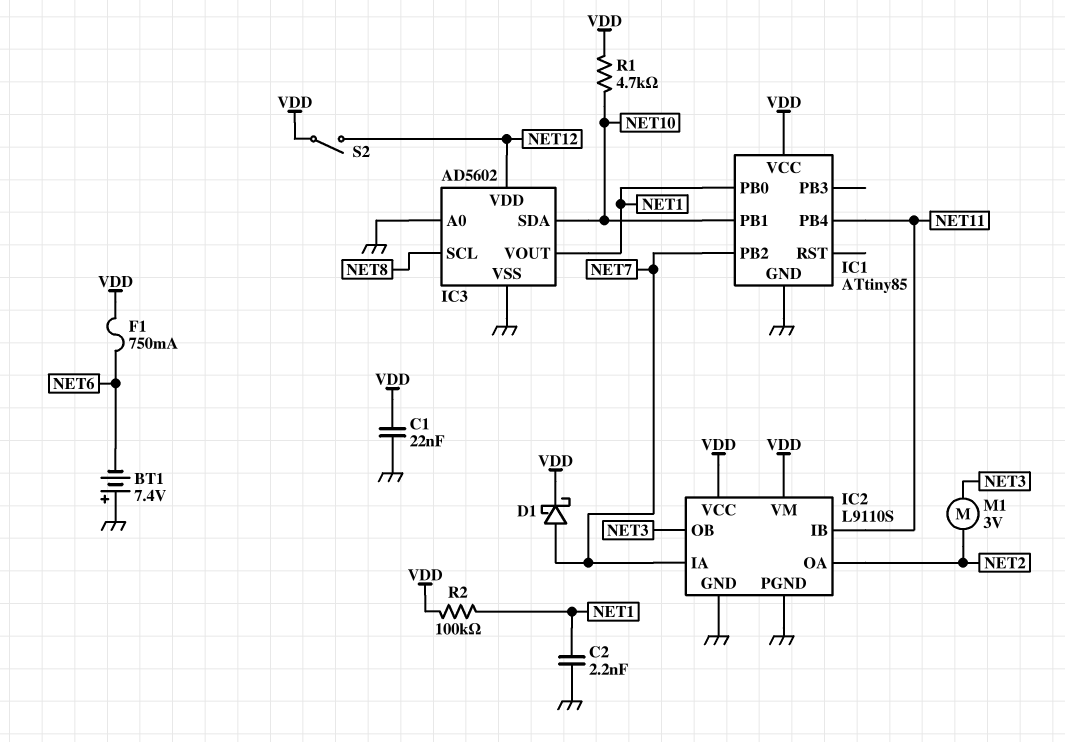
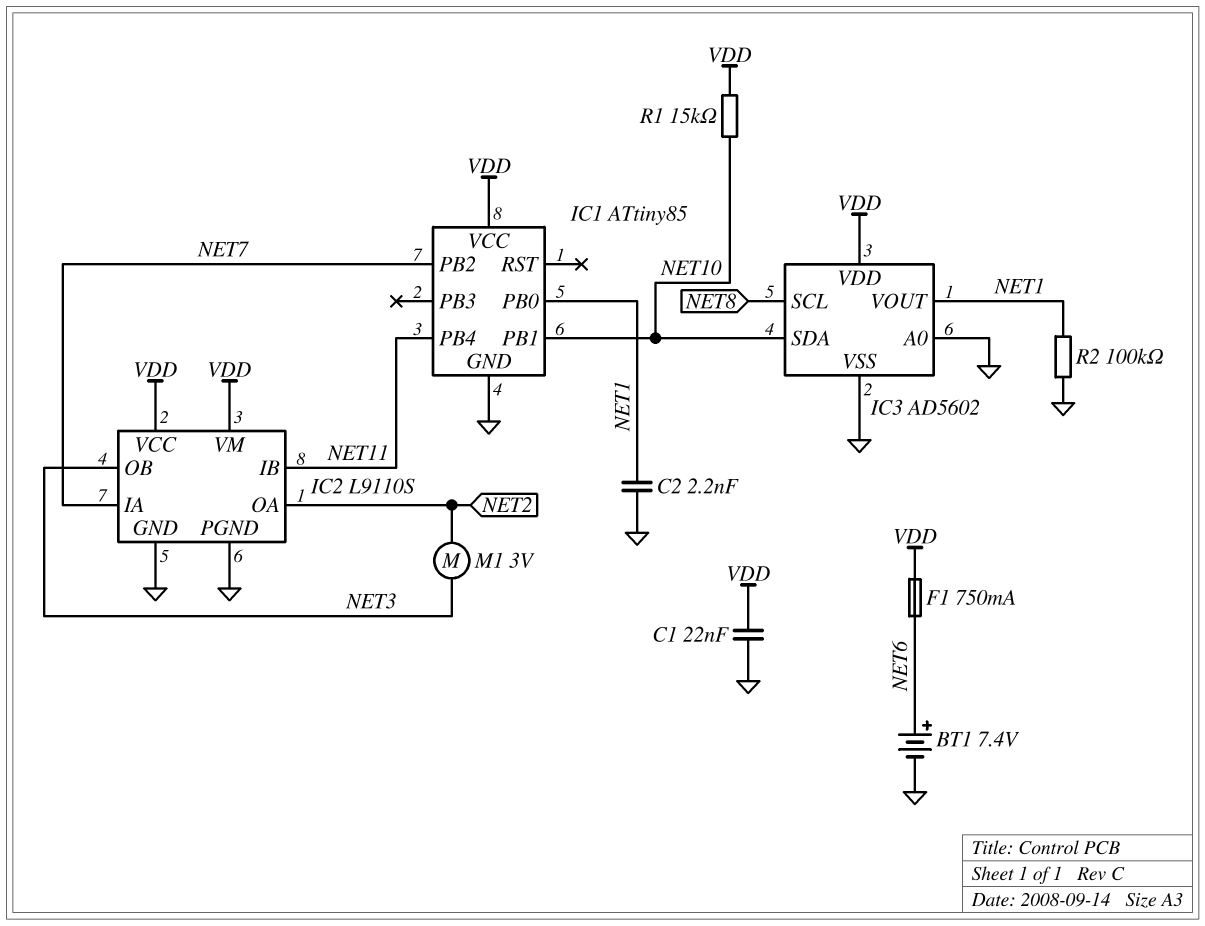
BT1: 7.4V (plus GND, minus NET6) -> 7.4V (plus NET6, minus GND)
D1: schottky (A NET7, K VDD) -> none
IC3 pin VDD: NET12 -> VDD
R1: 4.7k (NET10, VDD) -> 15k (NET10, VDD)
R2: 100k (NET1, VDD) -> 100k (GND, NET1)
S2: switch (NET12, VDD) -> none

